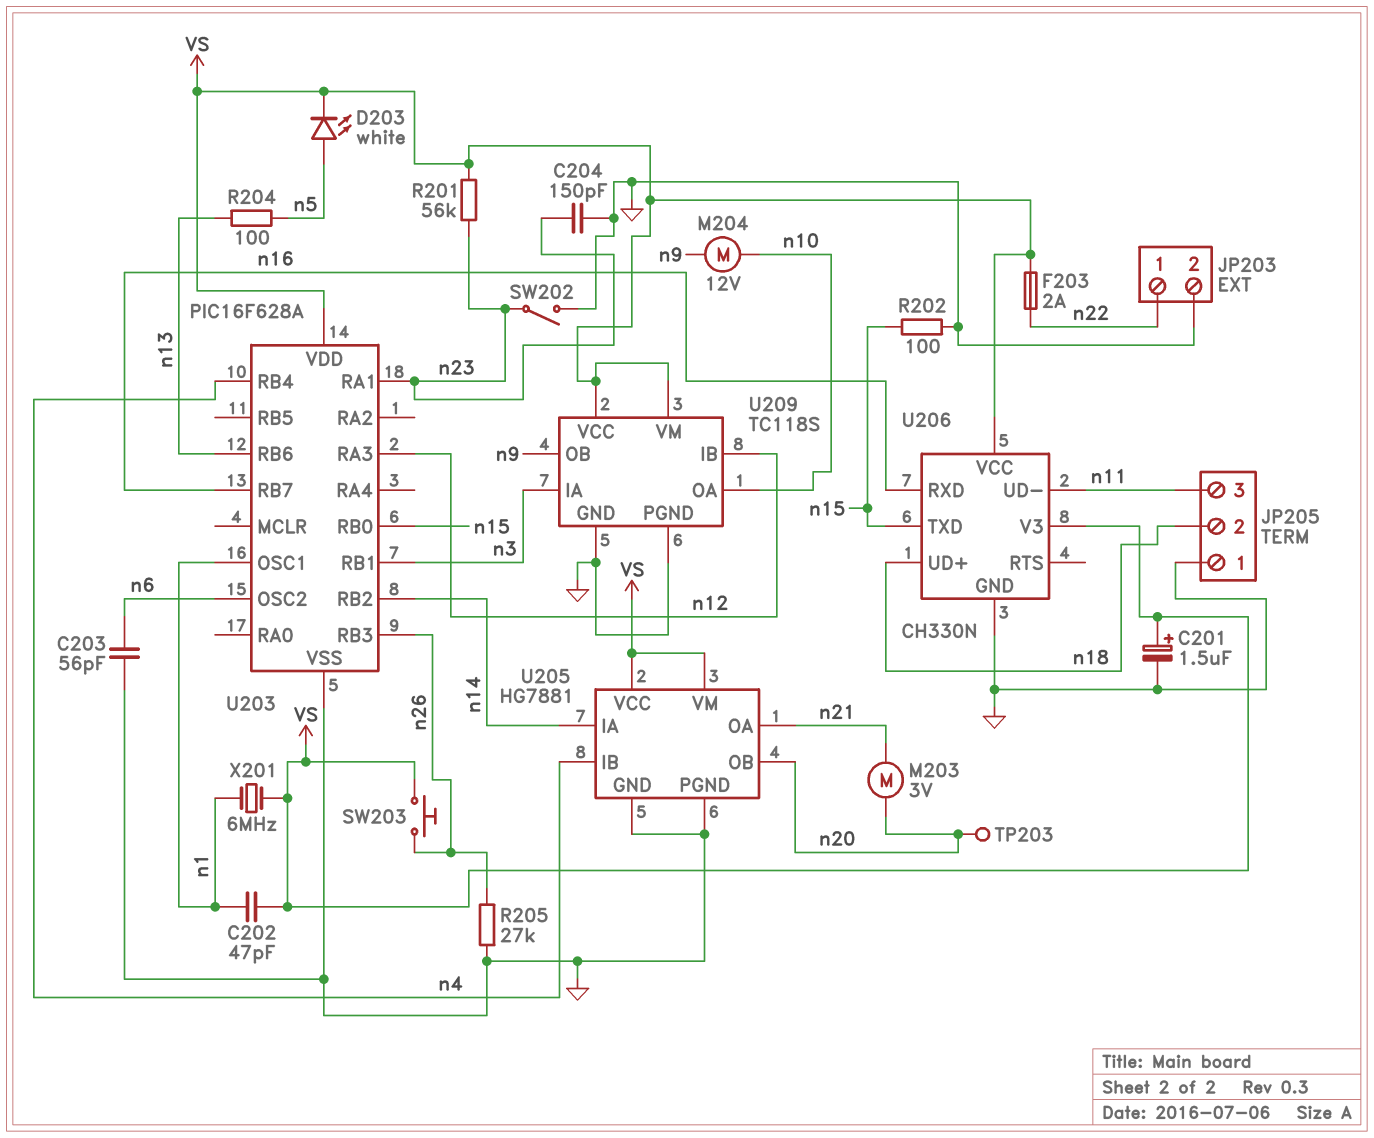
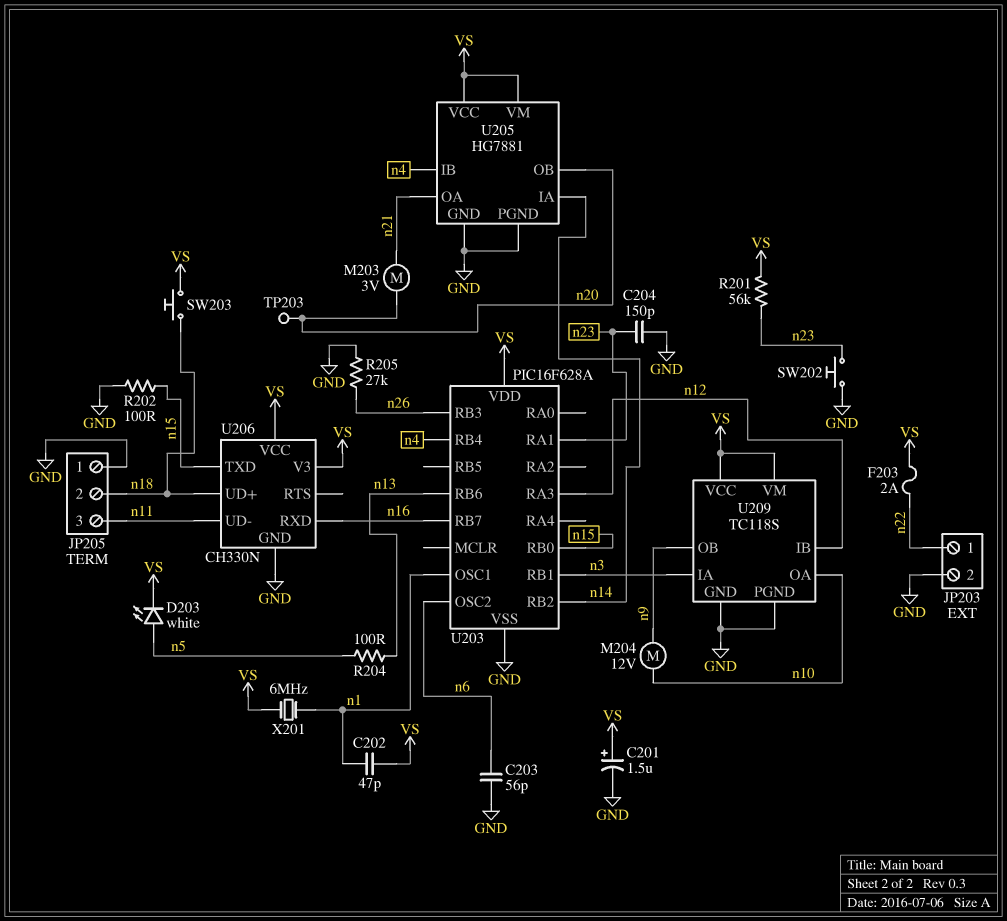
SW202: switch (GND, n23) -> button (GND, n23)
SW203: button (VS, n26) -> button (VS, n18)

